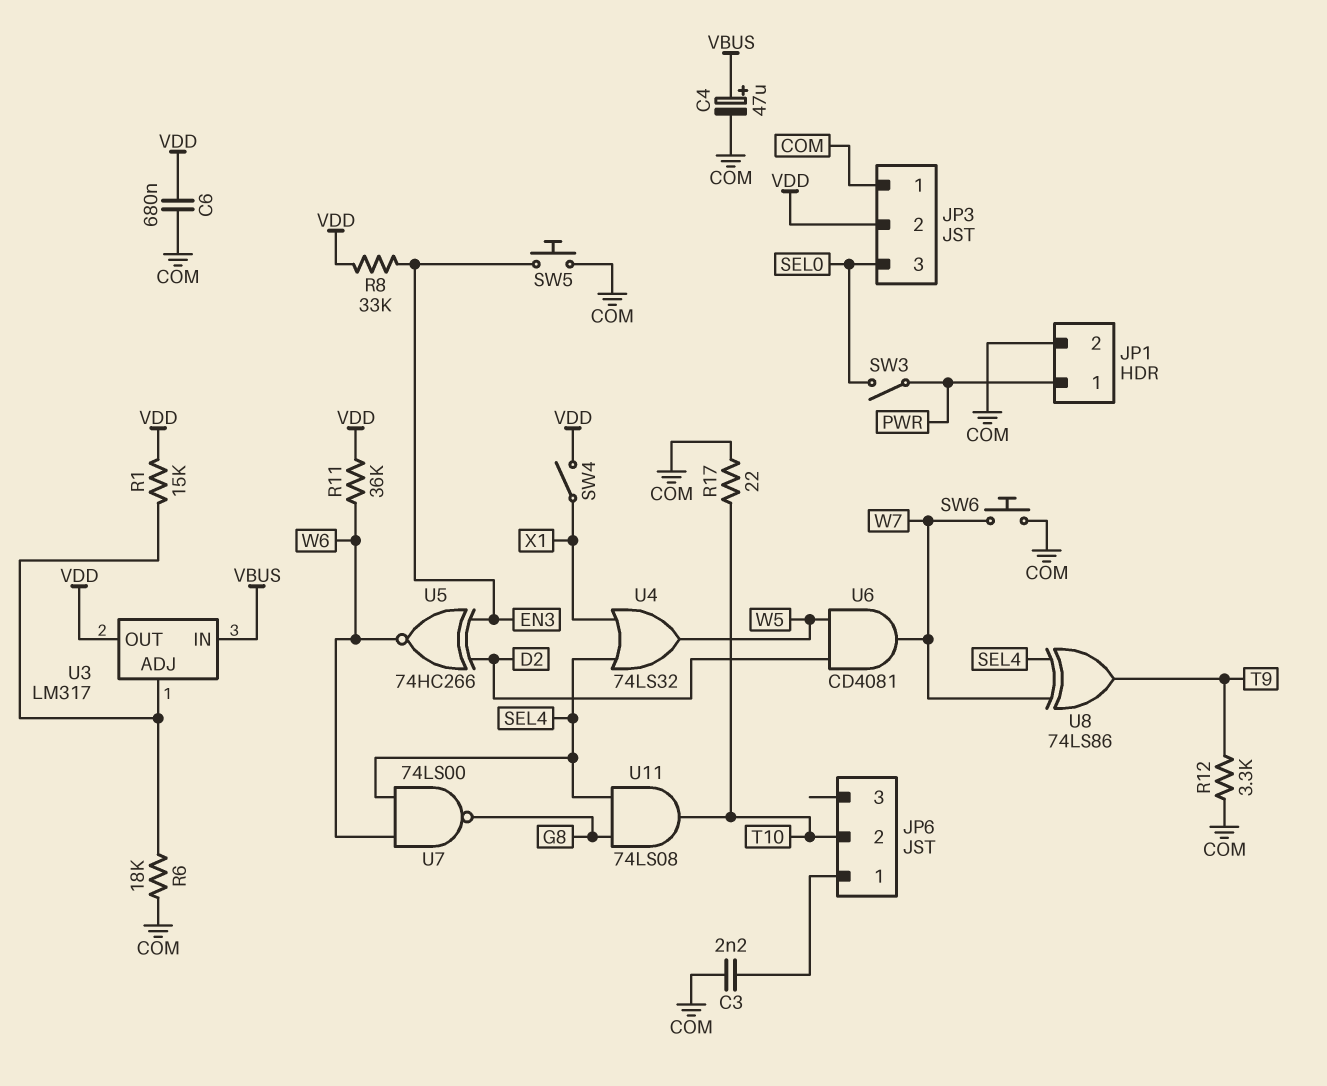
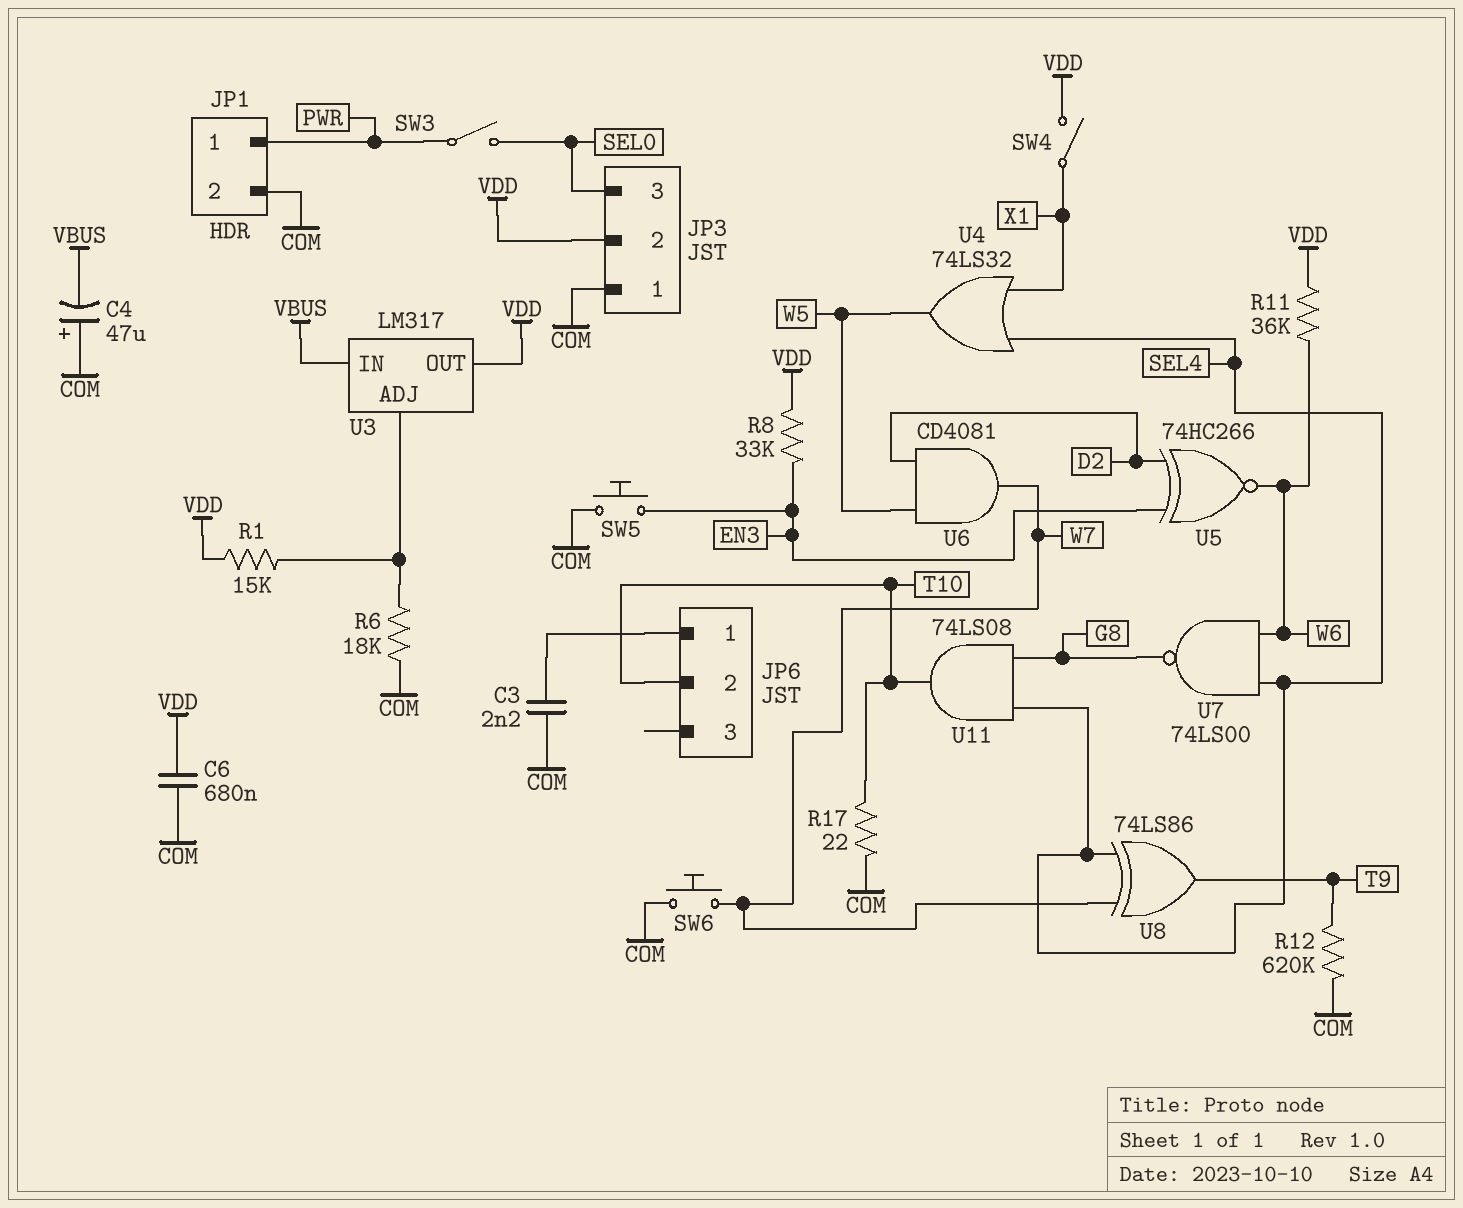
C4: 47uF (plus VBUS, minus COM) -> 47uF (plus COM, minus VBUS)
R12: 3.3k (COM, T9) -> 620k (COM, T9)

